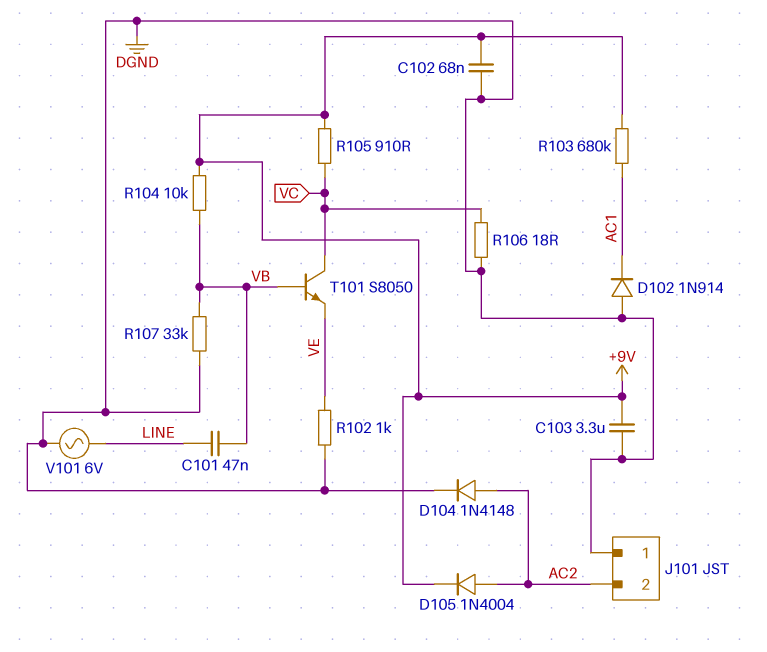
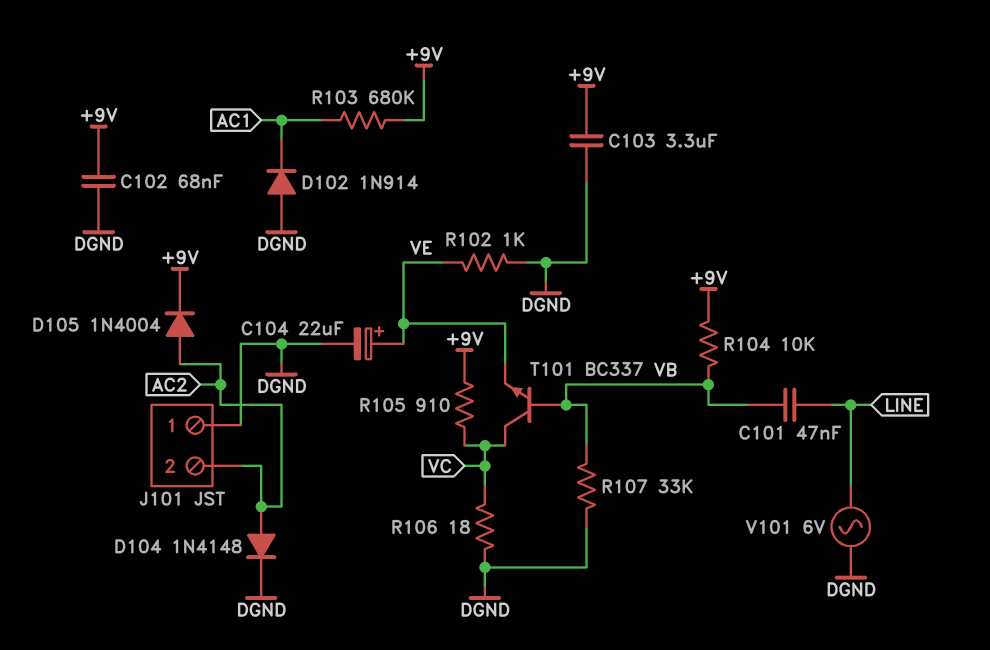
C104: none -> 22uF (plus VE, minus DGND)
T101: NPN S8050 (B VB, C VC, E VE) -> NPN BC337 (B VB, C VC, E VE)

